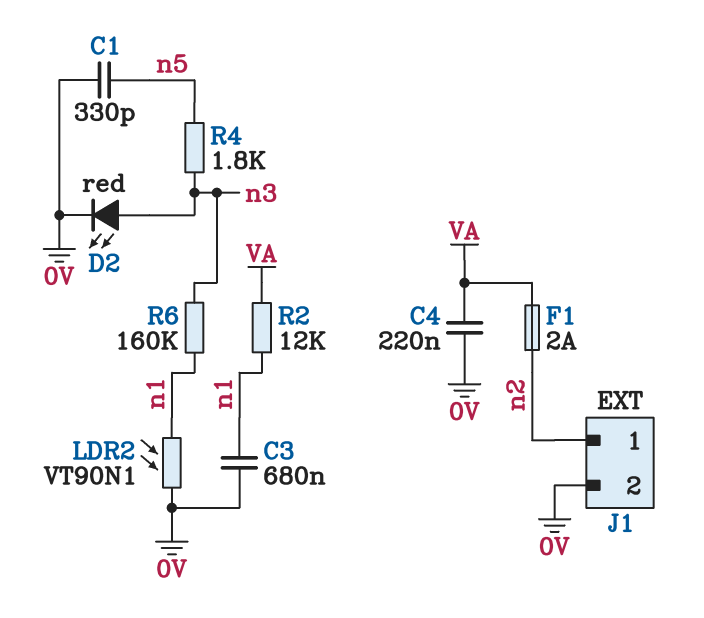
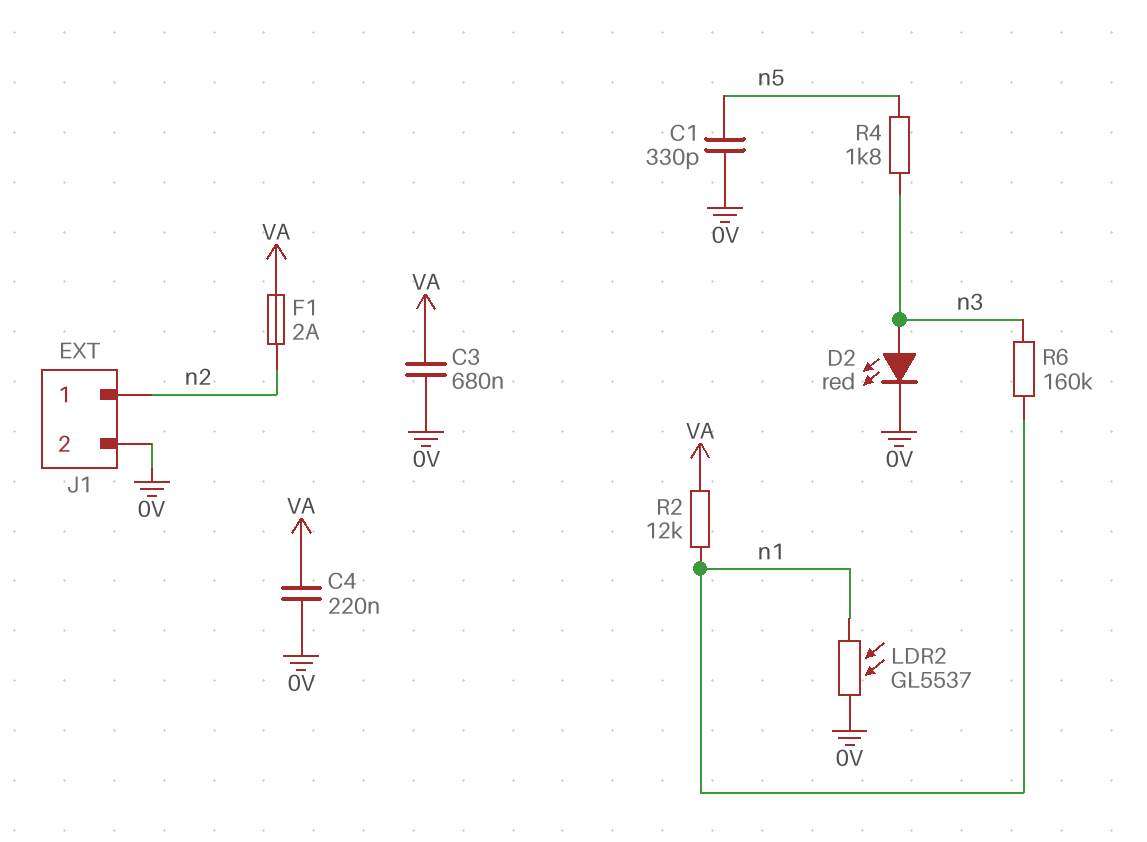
C3: 680nF (0V, n1) -> 680nF (0V, VA)
LDR2: VT90N1 (0V, n1) -> GL5537 (0V, n1)

